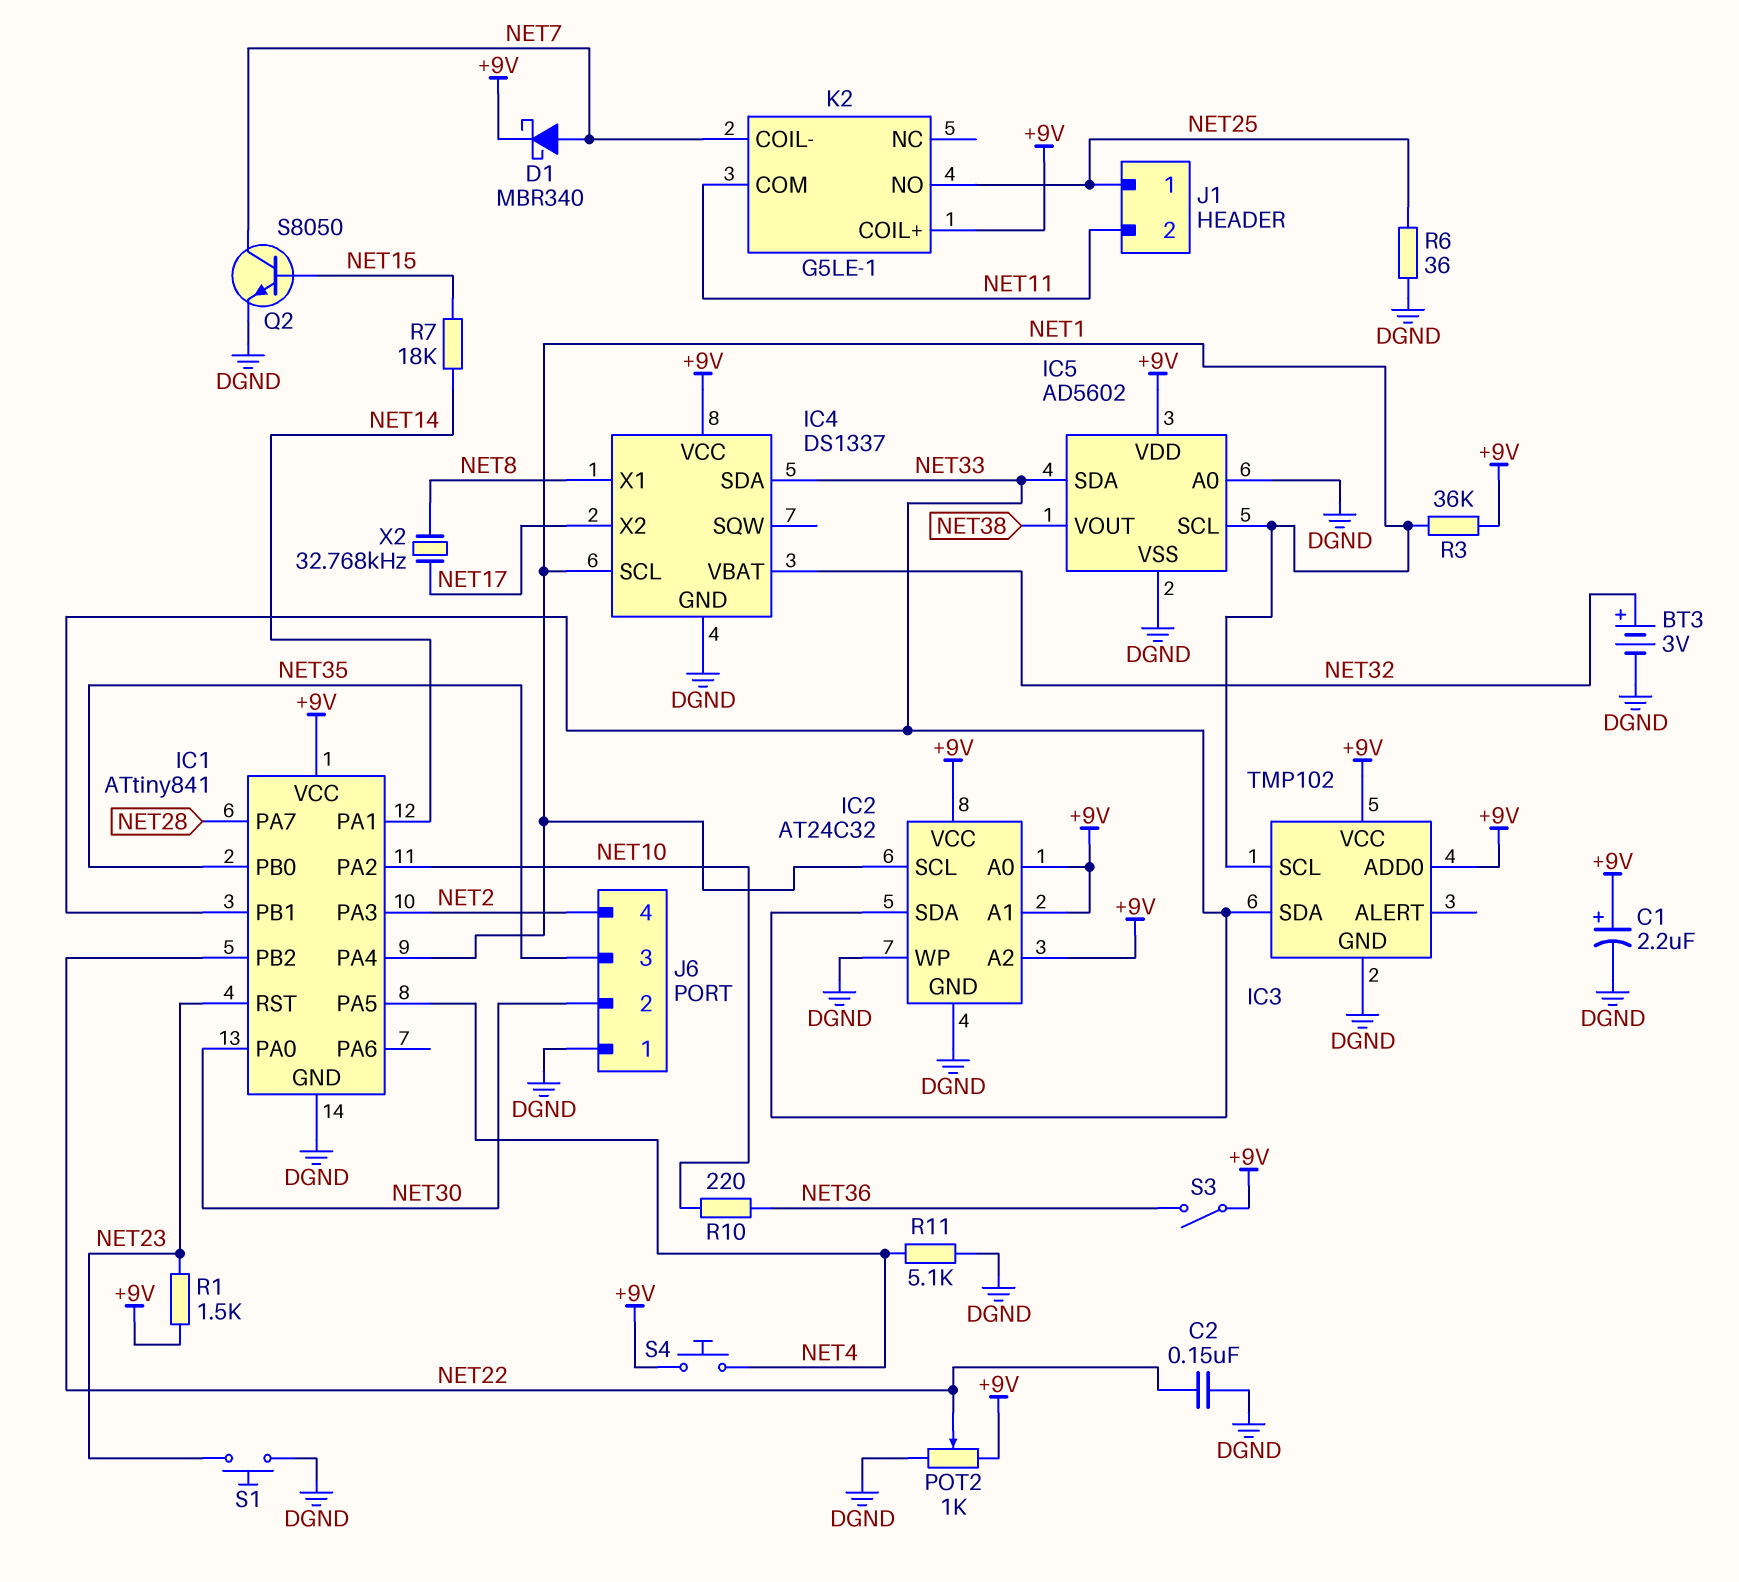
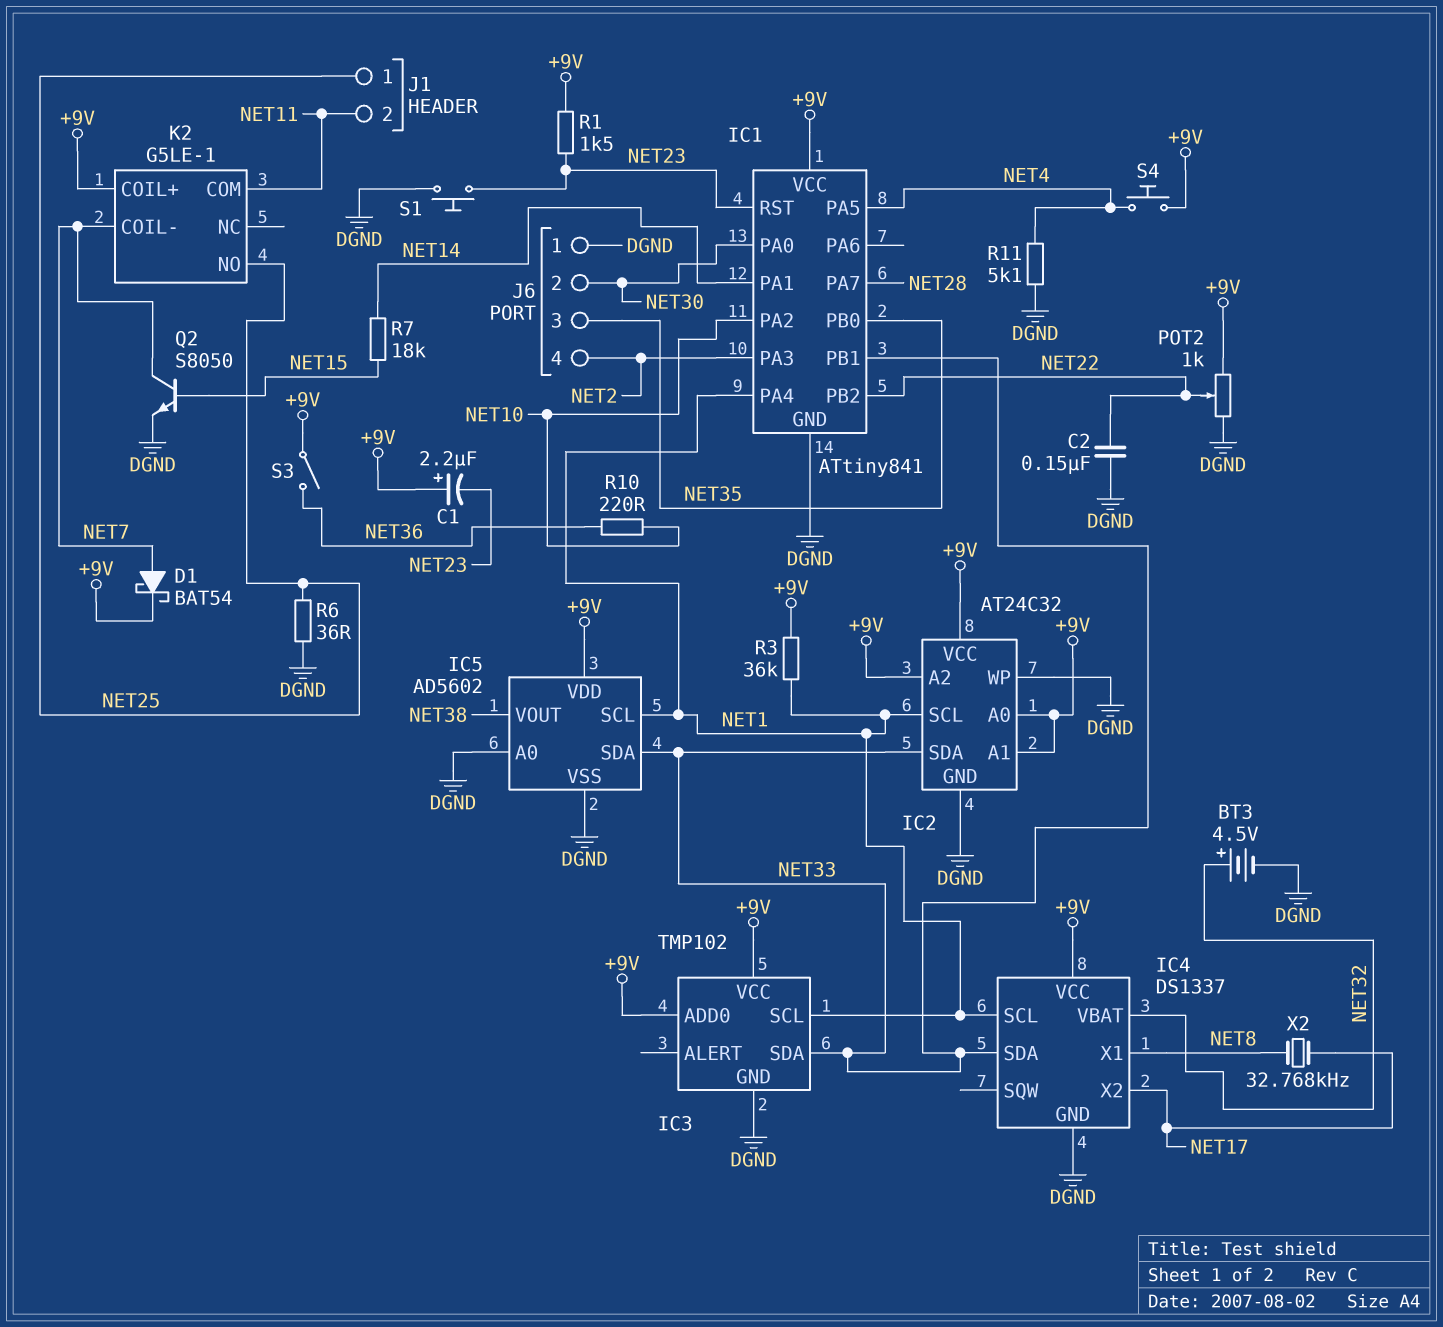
BT3: 3V (plus NET32, minus DGND) -> 4.5V (plus NET32, minus DGND)
C1: 2.2uF (plus +9V, minus DGND) -> 2.2uF (plus +9V, minus NET23)
D1: schottky MBR340 (A NET7, K +9V) -> schottky BAT54 (A NET7, K +9V)

